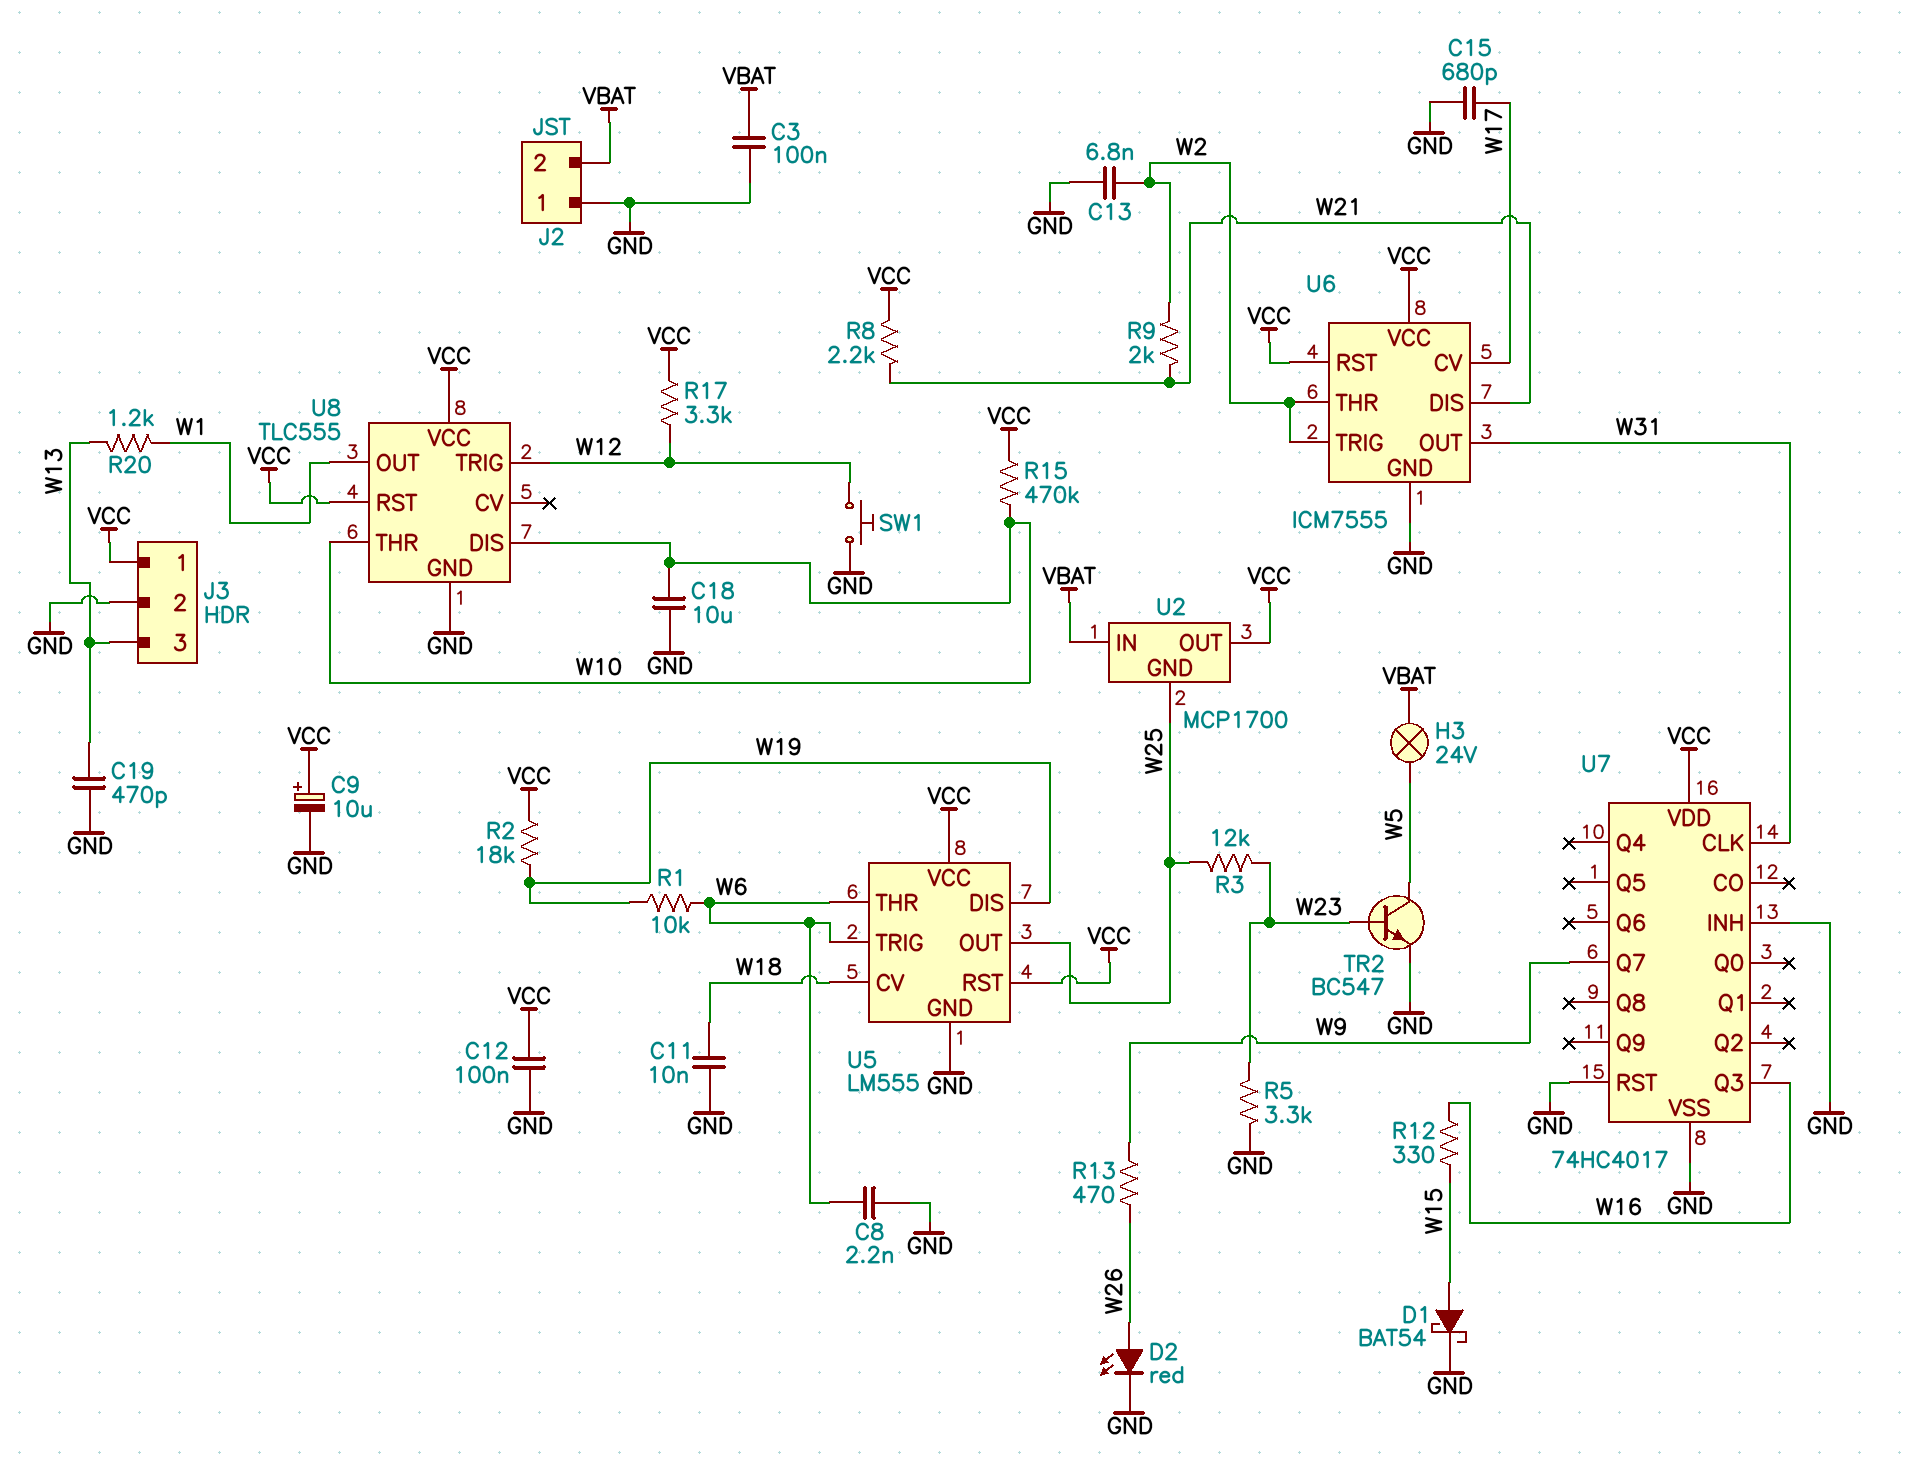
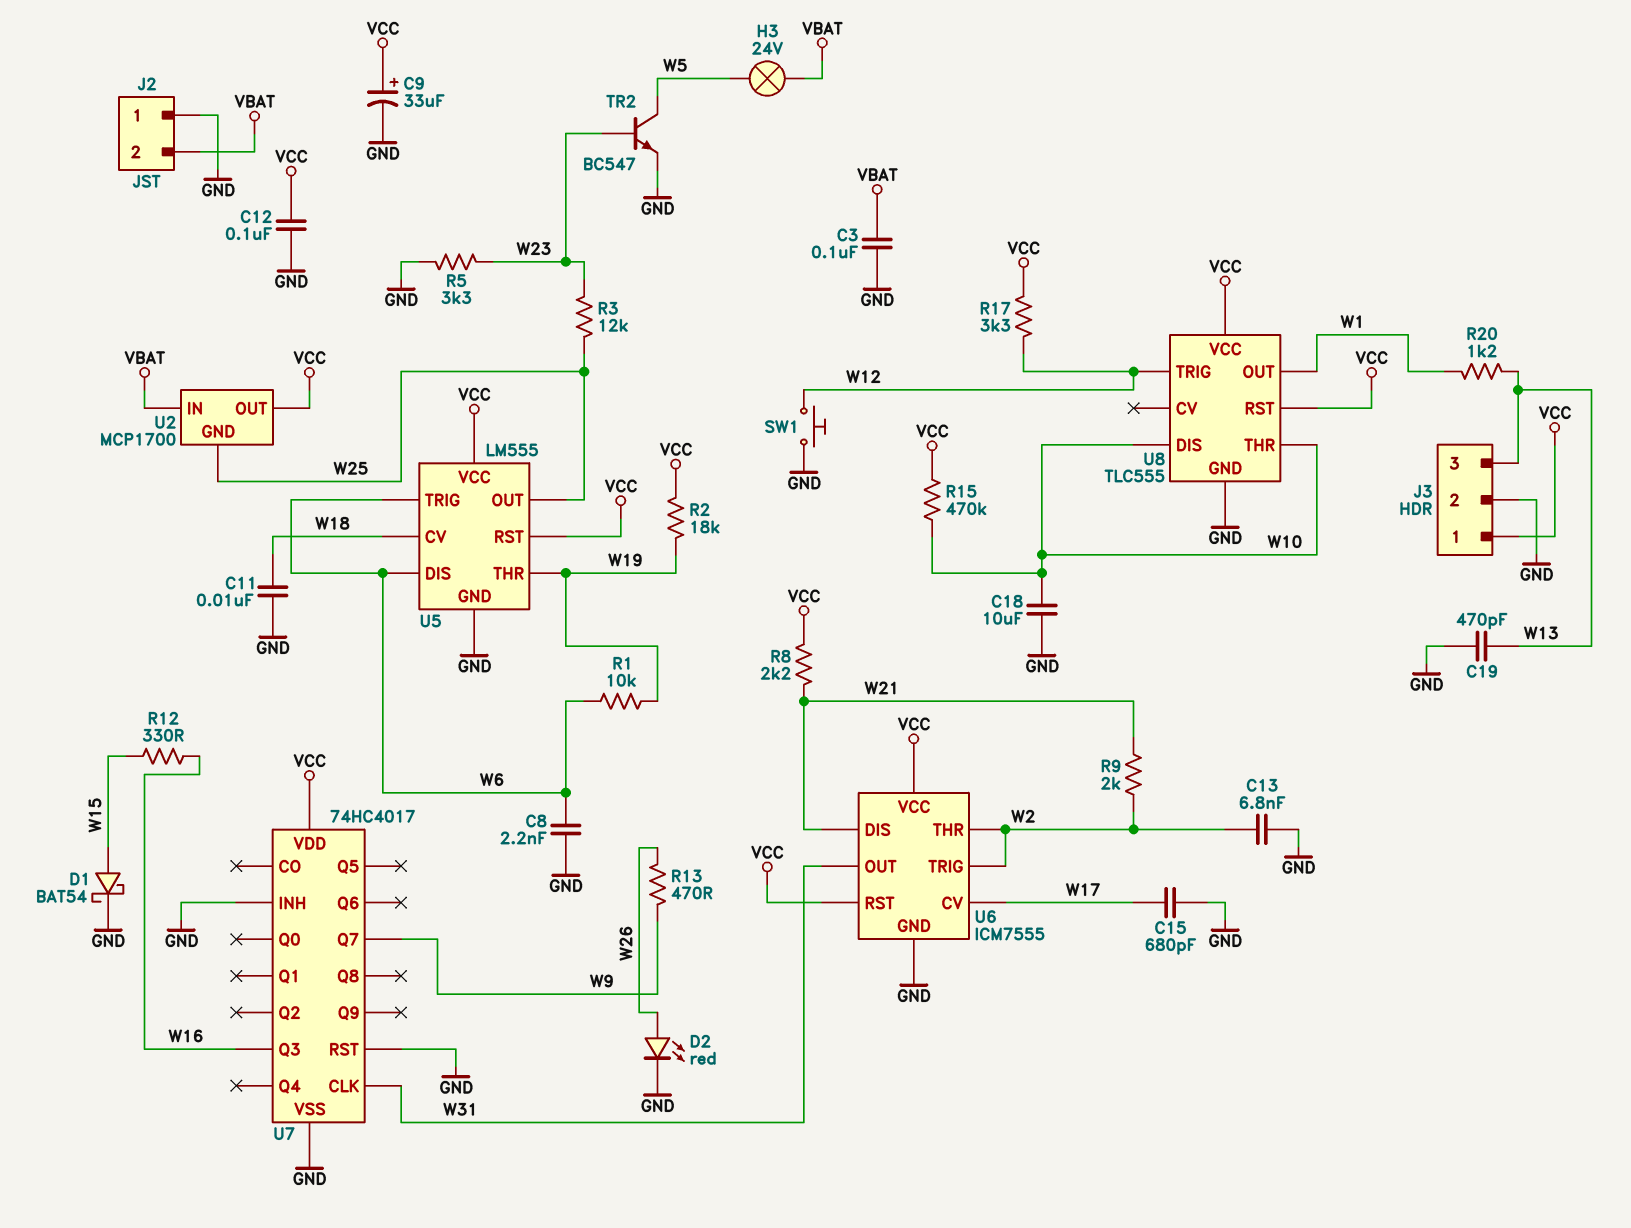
C9: 10uF (plus VCC, minus GND) -> 33uF (plus VCC, minus GND)
U5 pin DIS: W19 -> W6
U5 pin THR: W6 -> W19

